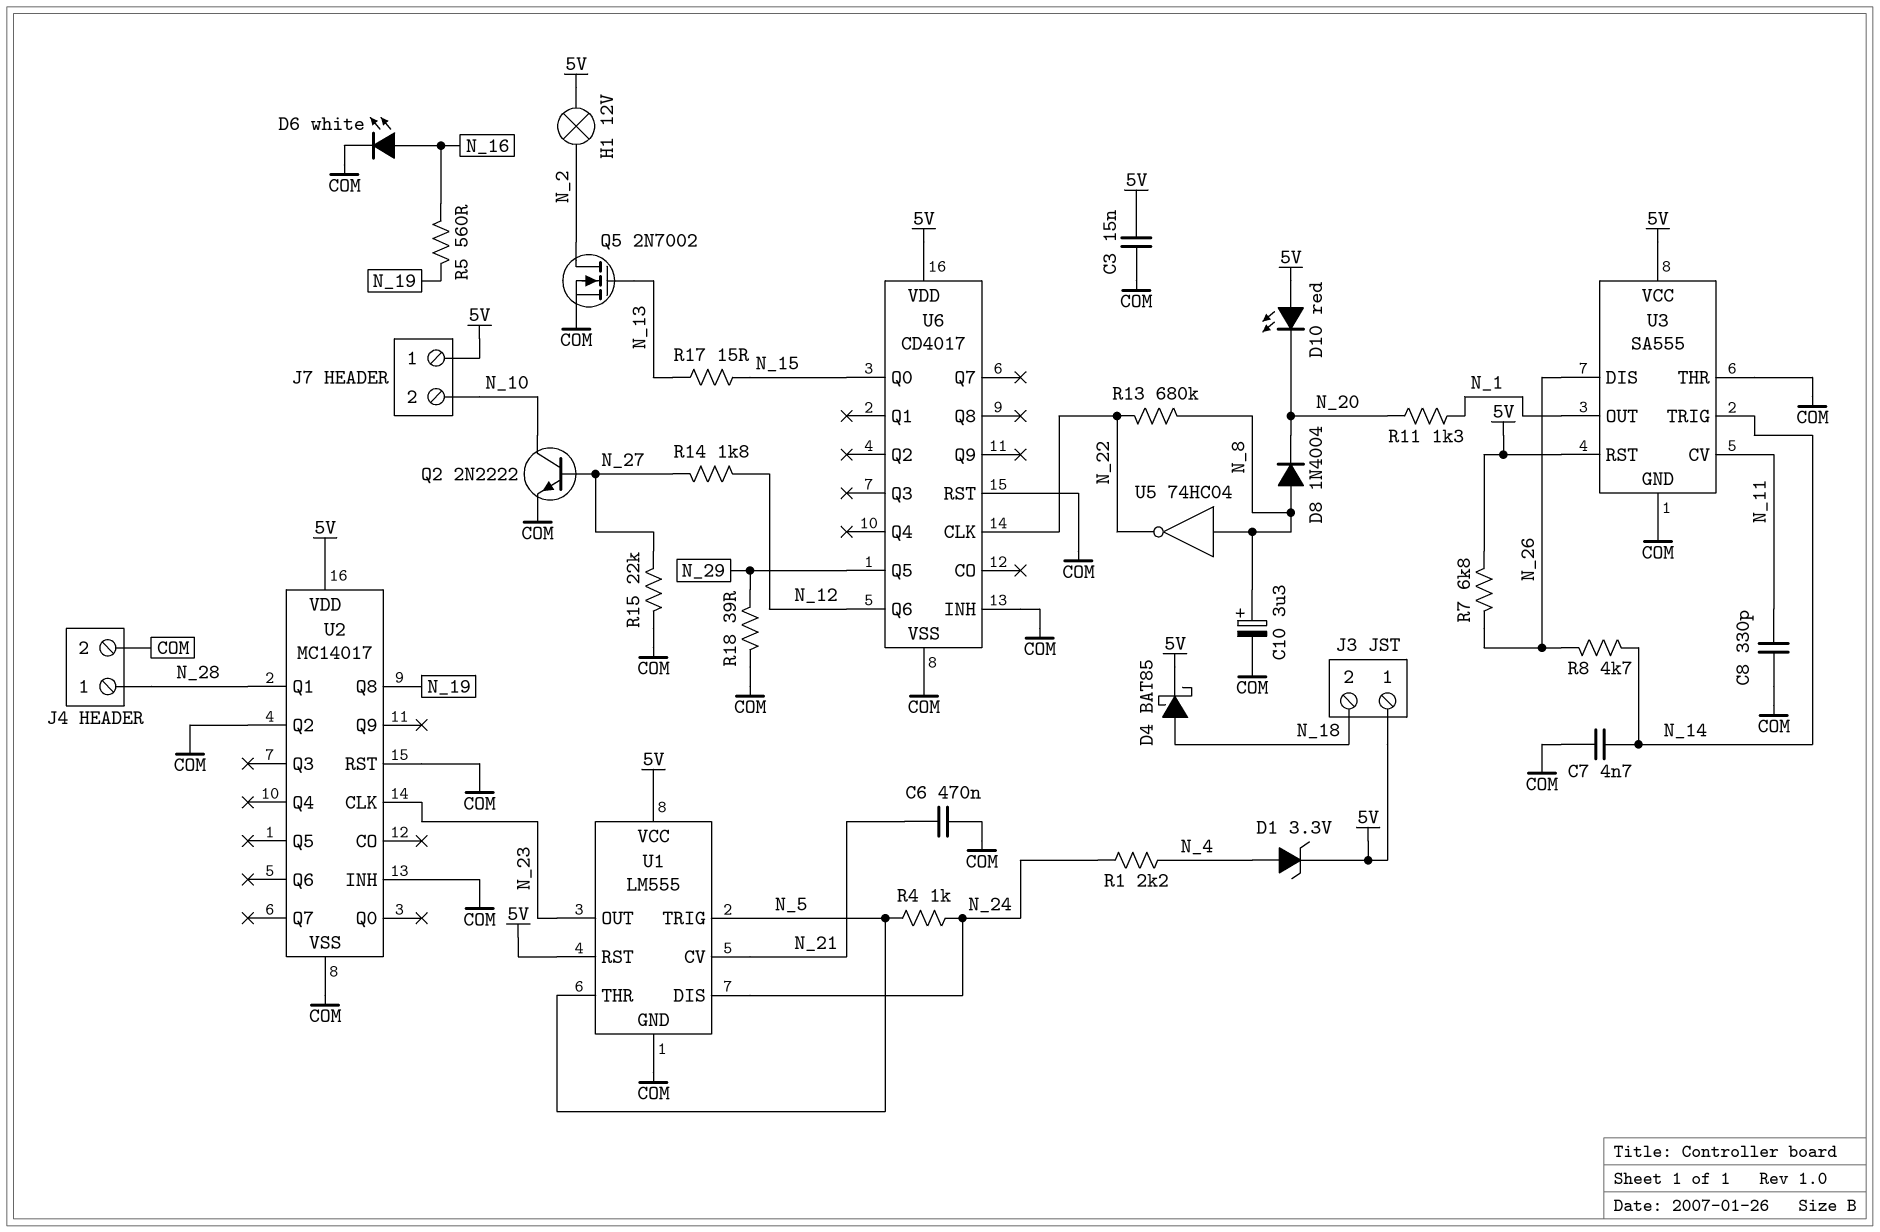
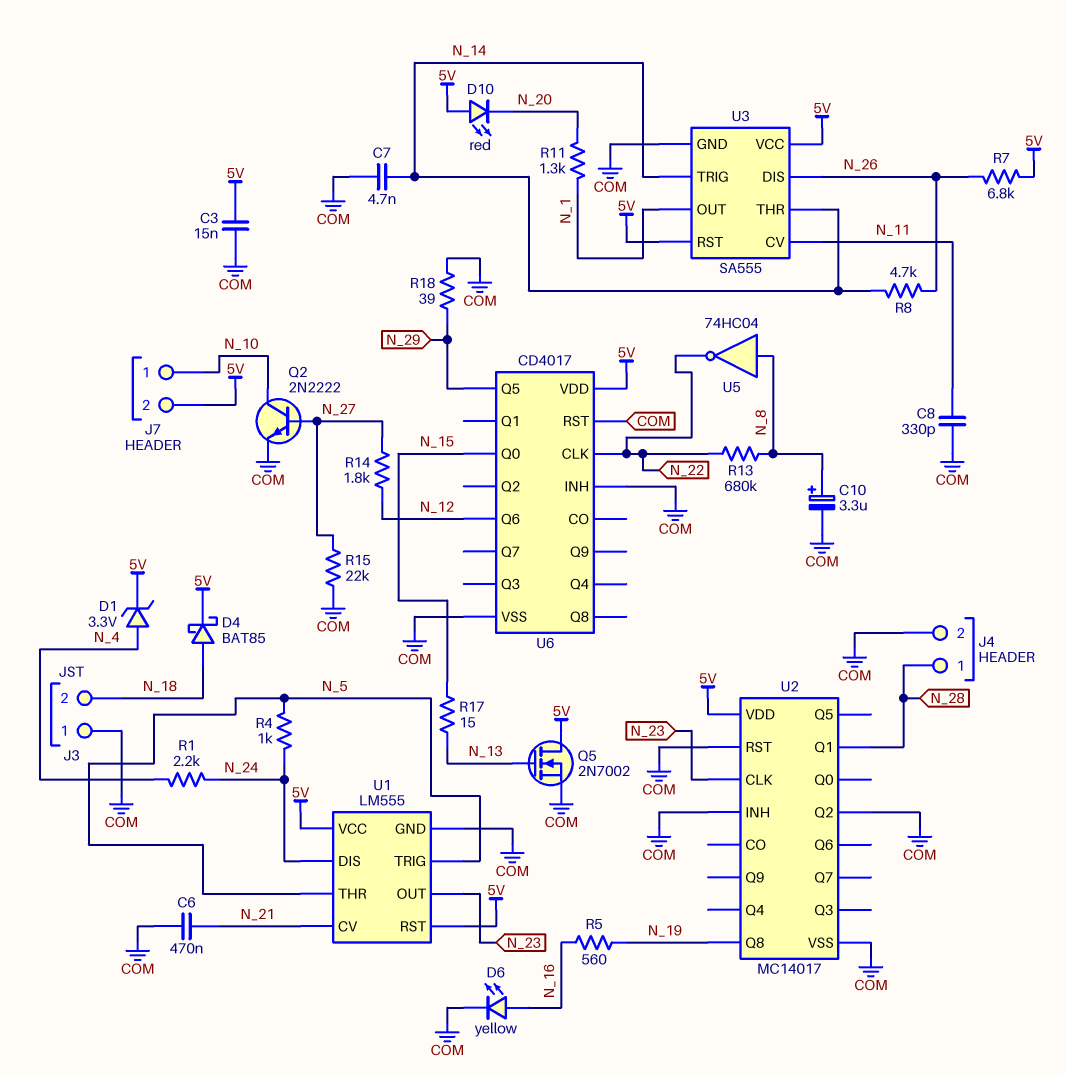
D6: LED white (A N_16, K COM) -> LED yellow (A N_16, K COM)
D8: diode 1N4004 (A N_8, K N_20) -> none
H1: lamp 12V (5V, N_2) -> none
J3 pin 1: 5V -> COM
J7 pin 1: 5V -> N_10
J7 pin 2: N_10 -> 5V
Q5: NMOS 2N7002 (G N_13, D N_2, S COM) -> NMOS 2N7002 (G N_13, D 5V, S COM)
U3 pin THR: COM -> N_14

